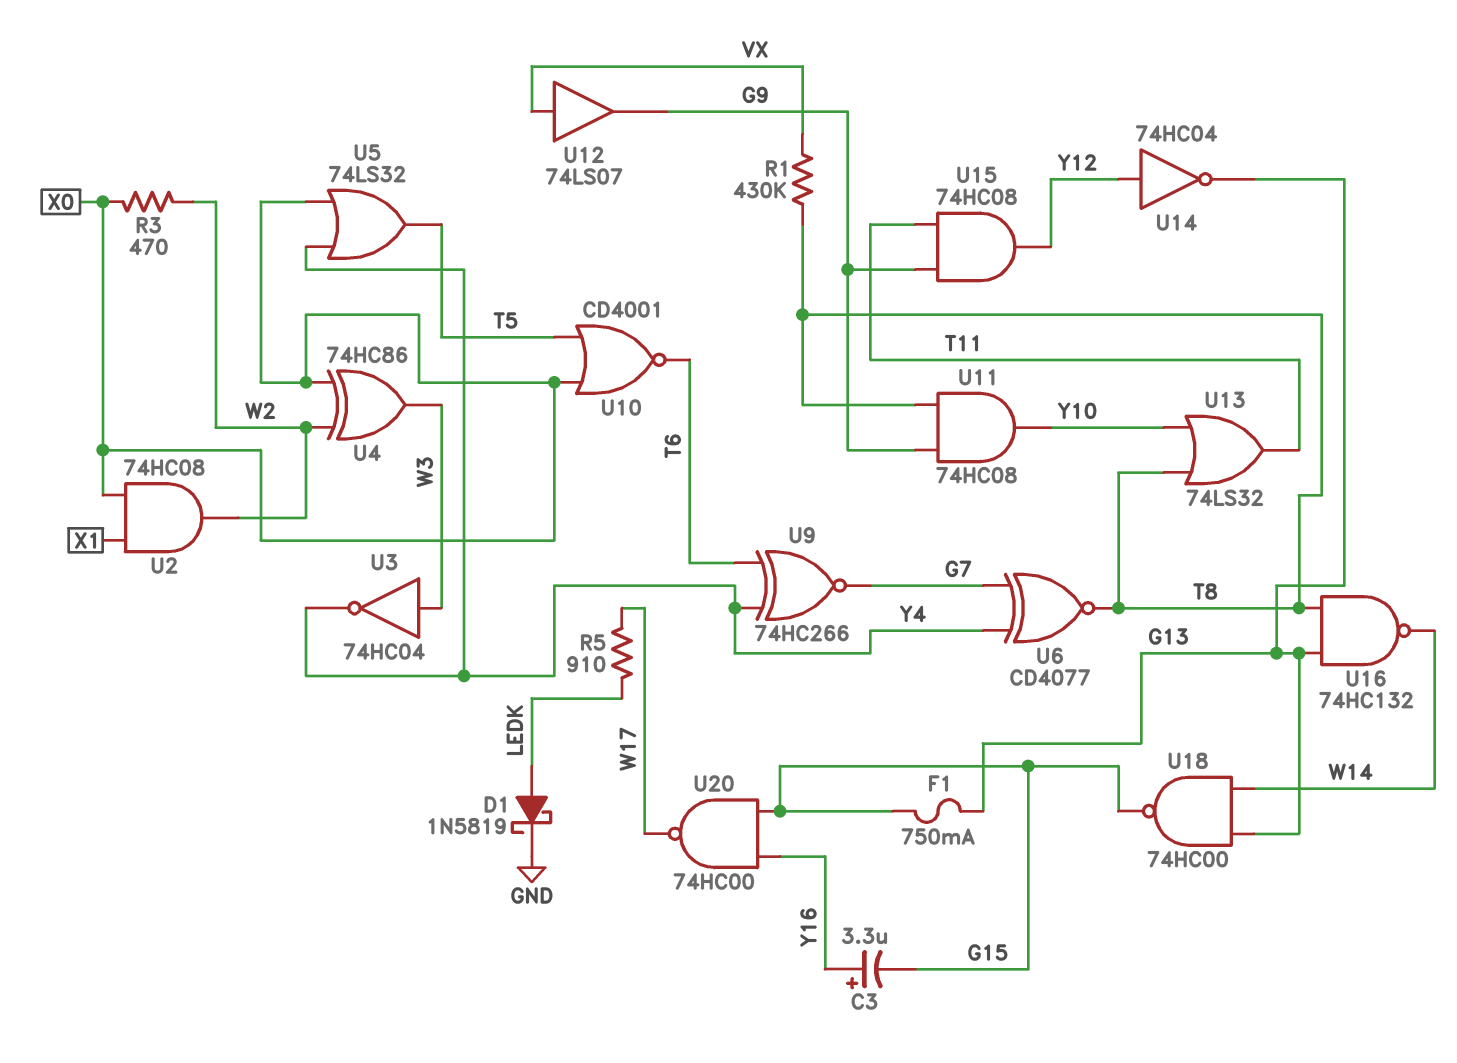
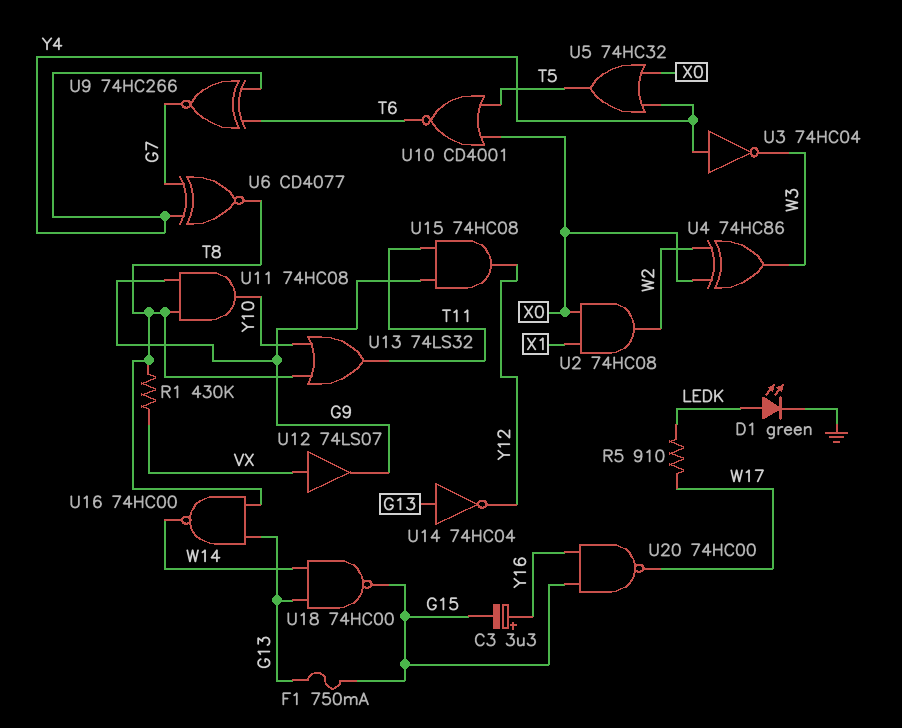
D1: schottky 1N5819 (A LEDK, K GND) -> LED green (A LEDK, K GND)
R3: 470 (W2, X0) -> none
U3: NOT 74HC04 (in W3, out Y4) -> NOT 74HC04 (in Y4, out W3)
U5: OR 74LS32 (in X0, in Y4, out T5) -> OR 74HC32 (in X0, in Y4, out T5)
U14: NOT 74HC04 (in Y12, out G13) -> NOT 74HC04 (in G13, out Y12)
U16: NAND 74HC132 (in G13, in T8, out W14) -> NAND 74HC00 (in G13, in T8, out W14)

